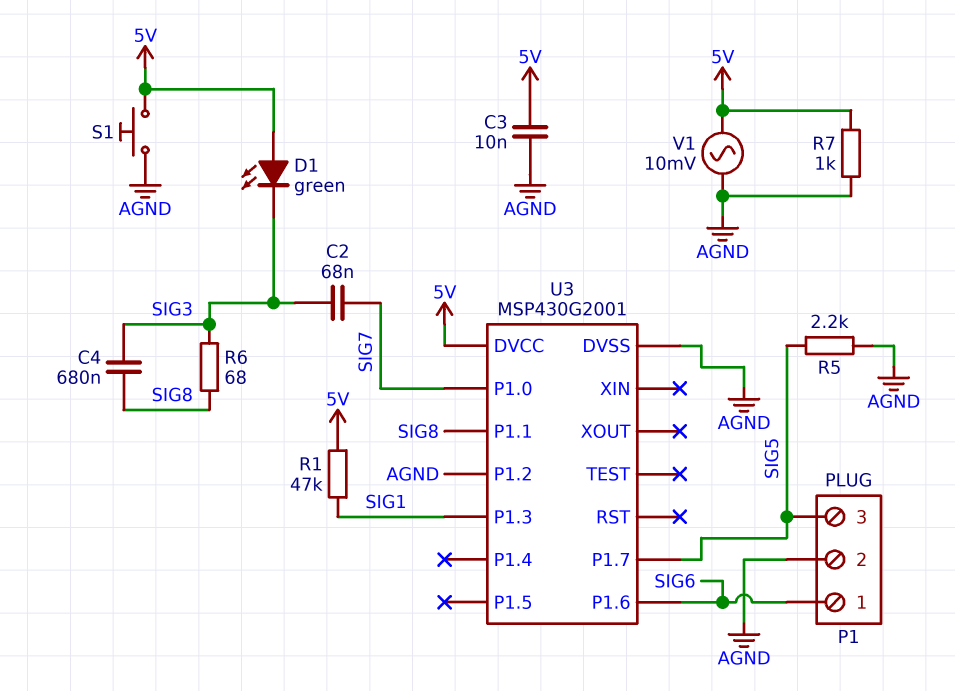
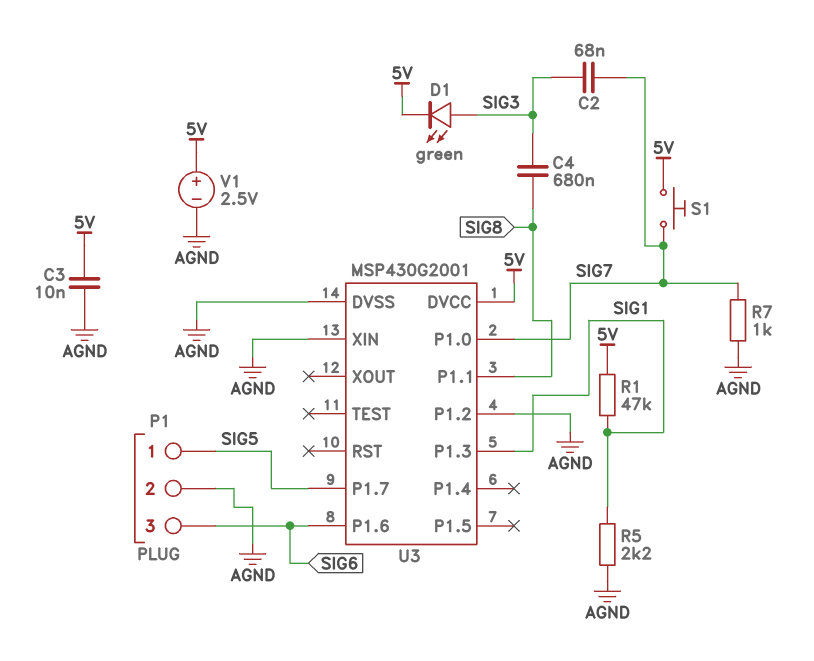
D1: LED green (A 5V, K SIG3) -> LED green (A SIG3, K 5V)
P1 pin 1: SIG6 -> SIG5
P1 pin 3: SIG5 -> SIG6
R5: 2.2k (AGND, SIG5) -> 2.2k (AGND, SIG1)
R6: 68 (SIG3, SIG8) -> none
R7: 1k (5V, AGND) -> 1k (AGND, SIG7)
S1: button (5V, AGND) -> button (5V, SIG7)
U3 pin XIN: none -> AGND
V1: AC 10mV (5V, AGND) -> 2.5V (plus 5V, minus AGND)

